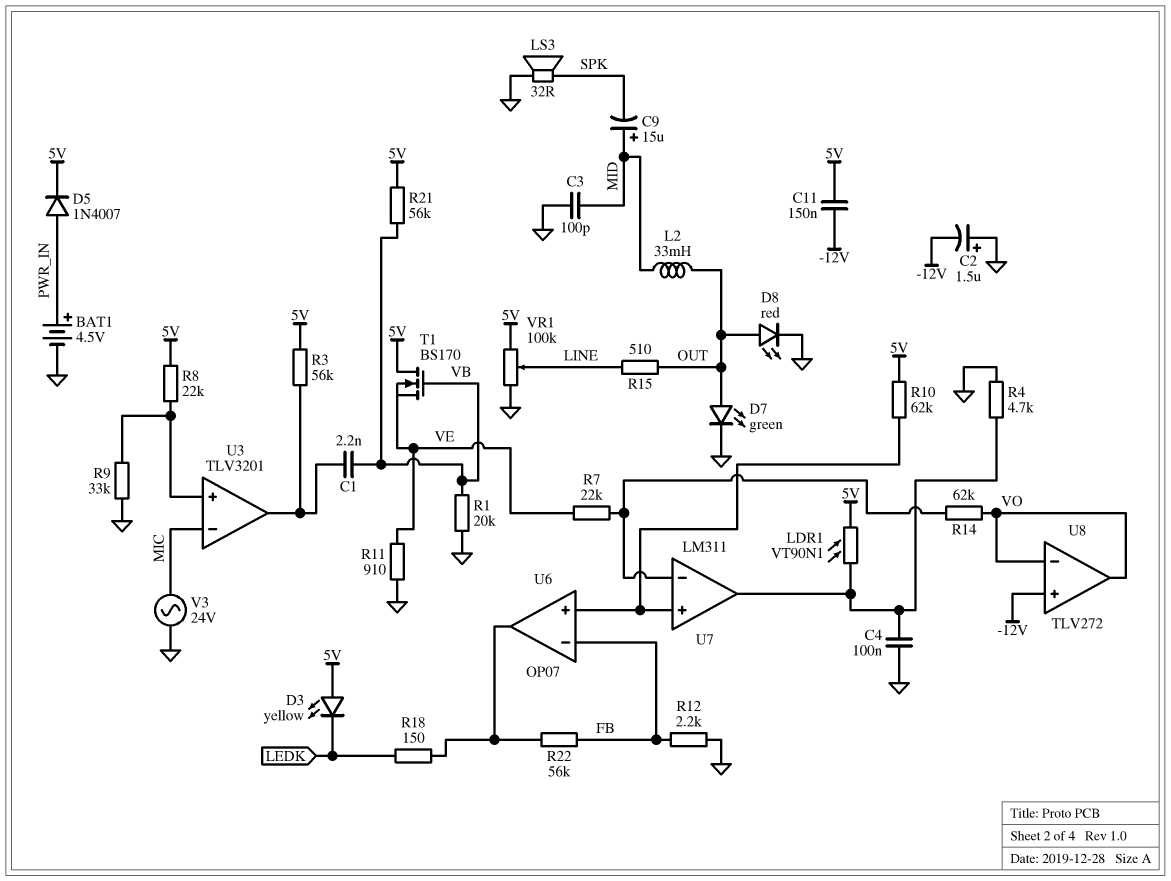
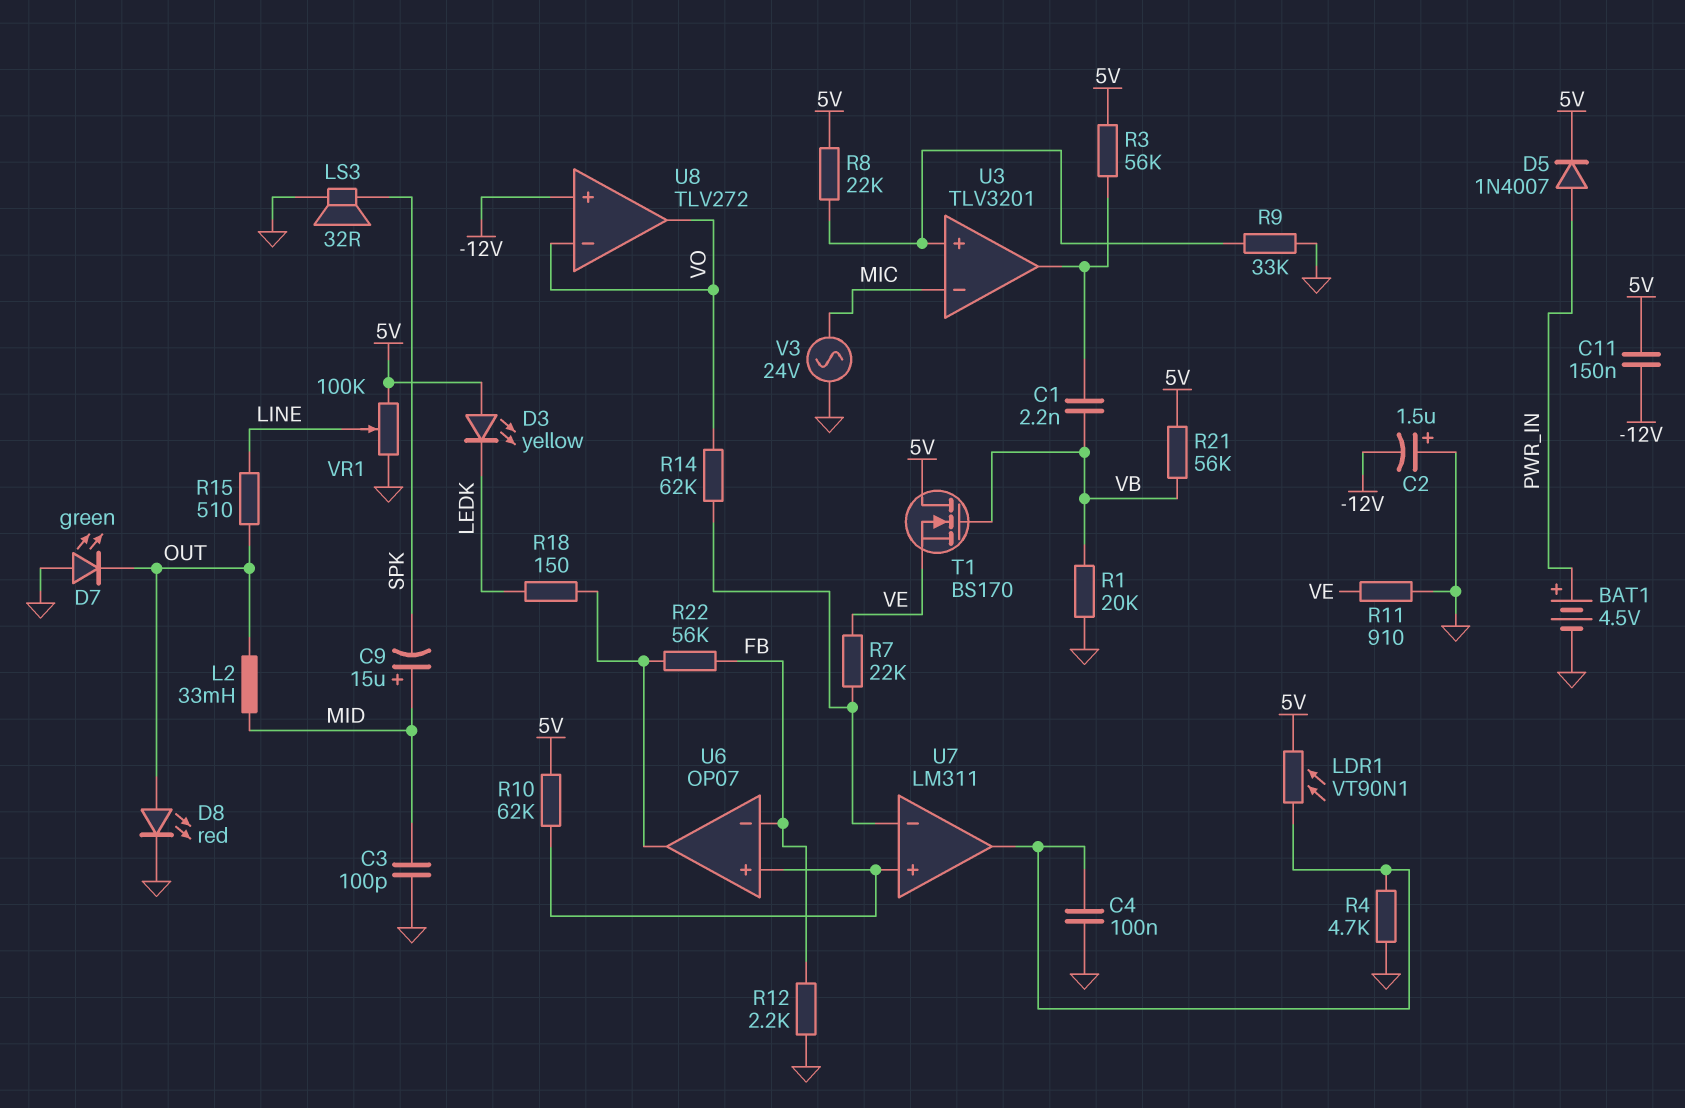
D7: LED green (A OUT, K GND) -> LED green (A GND, K OUT)

